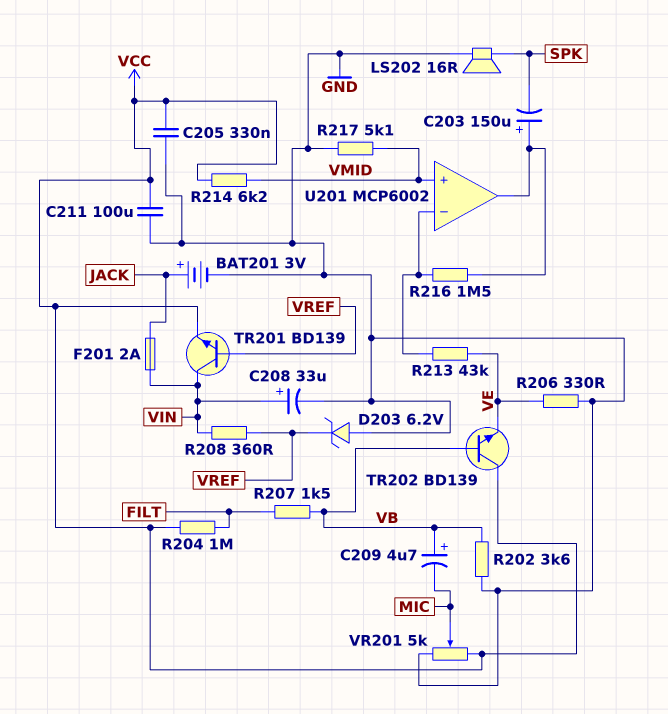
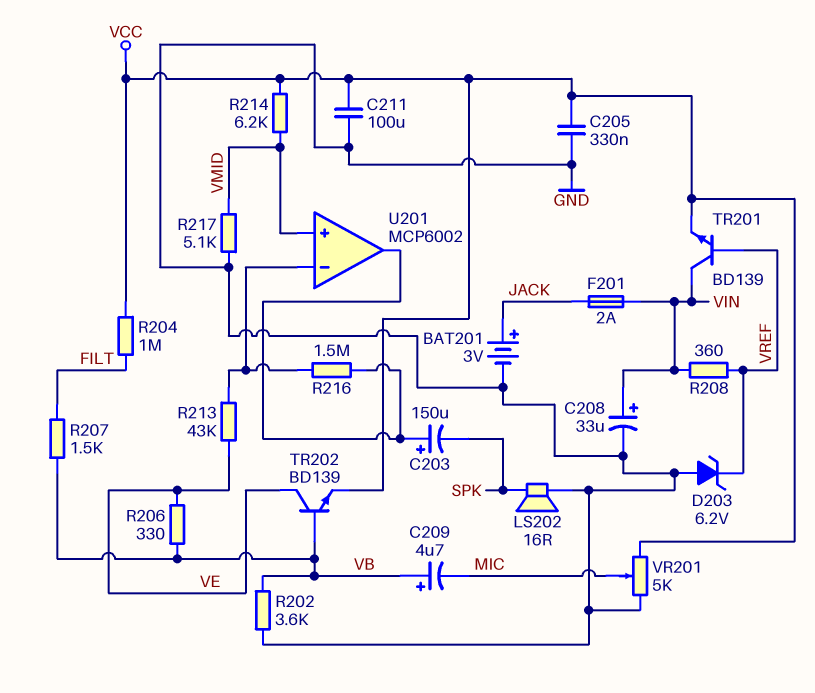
R206: 330 (GND, VE) -> 330 (VB, VE)
TR202: NPN BD139 (B VB, C VCC, E VE) -> NPN BD139 (B VB, C VE, E VCC)

